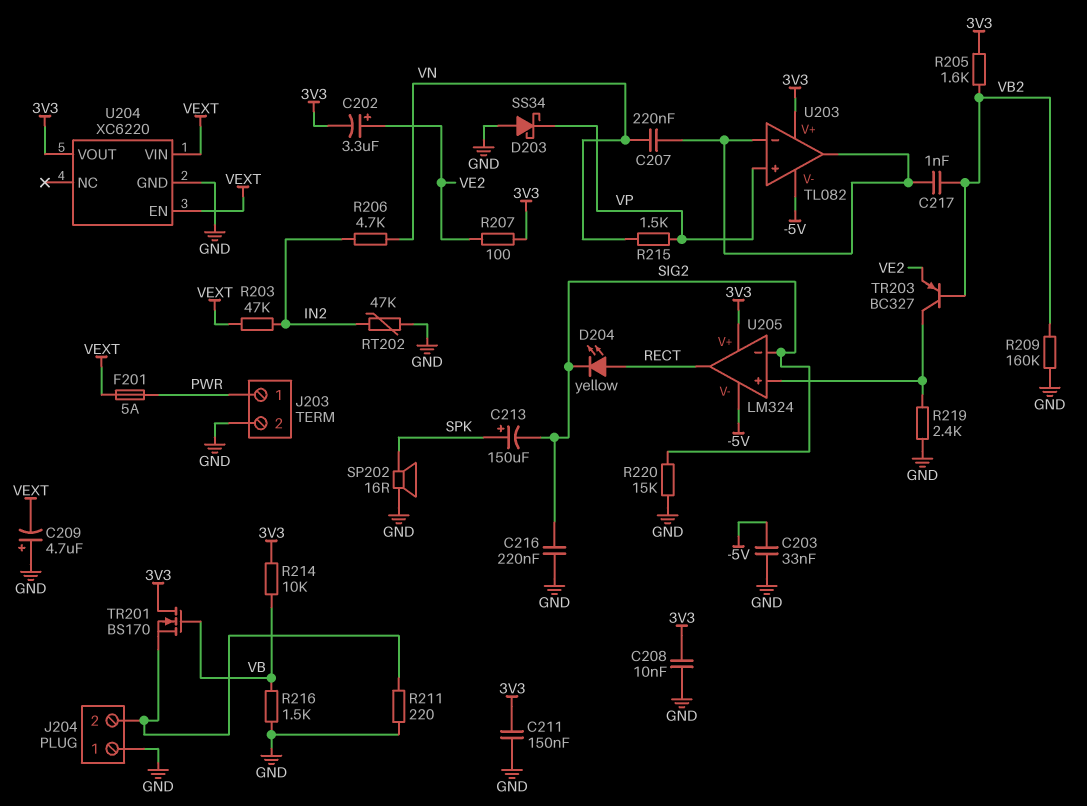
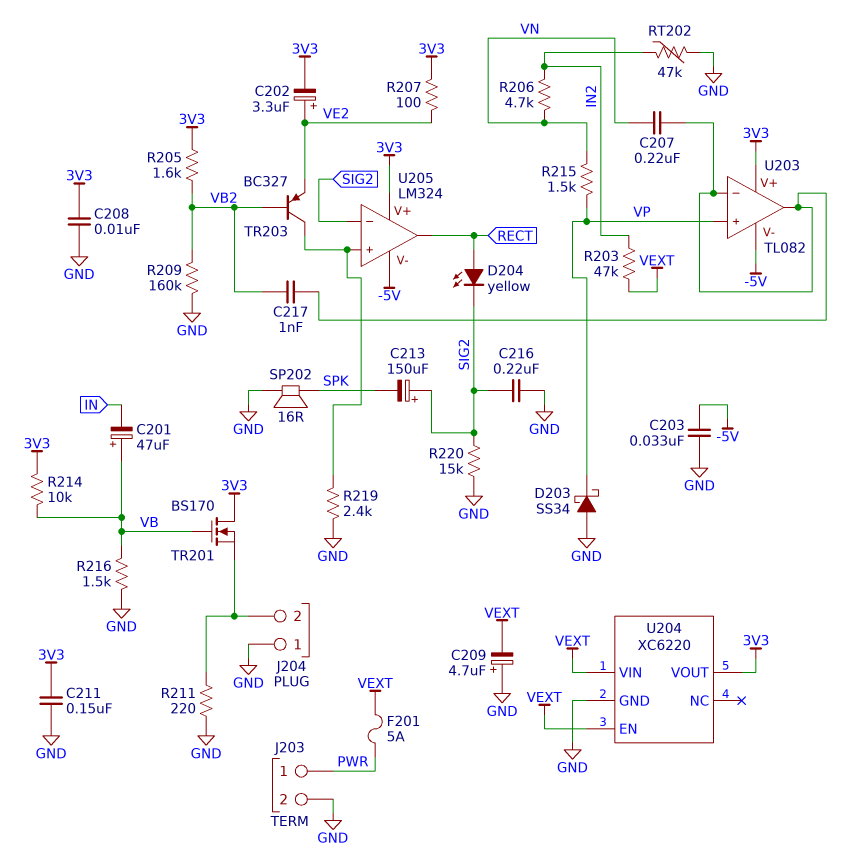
C201: none -> 47uF (plus VB, minus IN)
C213: 150uF (plus SPK, minus SIG2) -> 150uF (plus SIG2, minus SPK)

